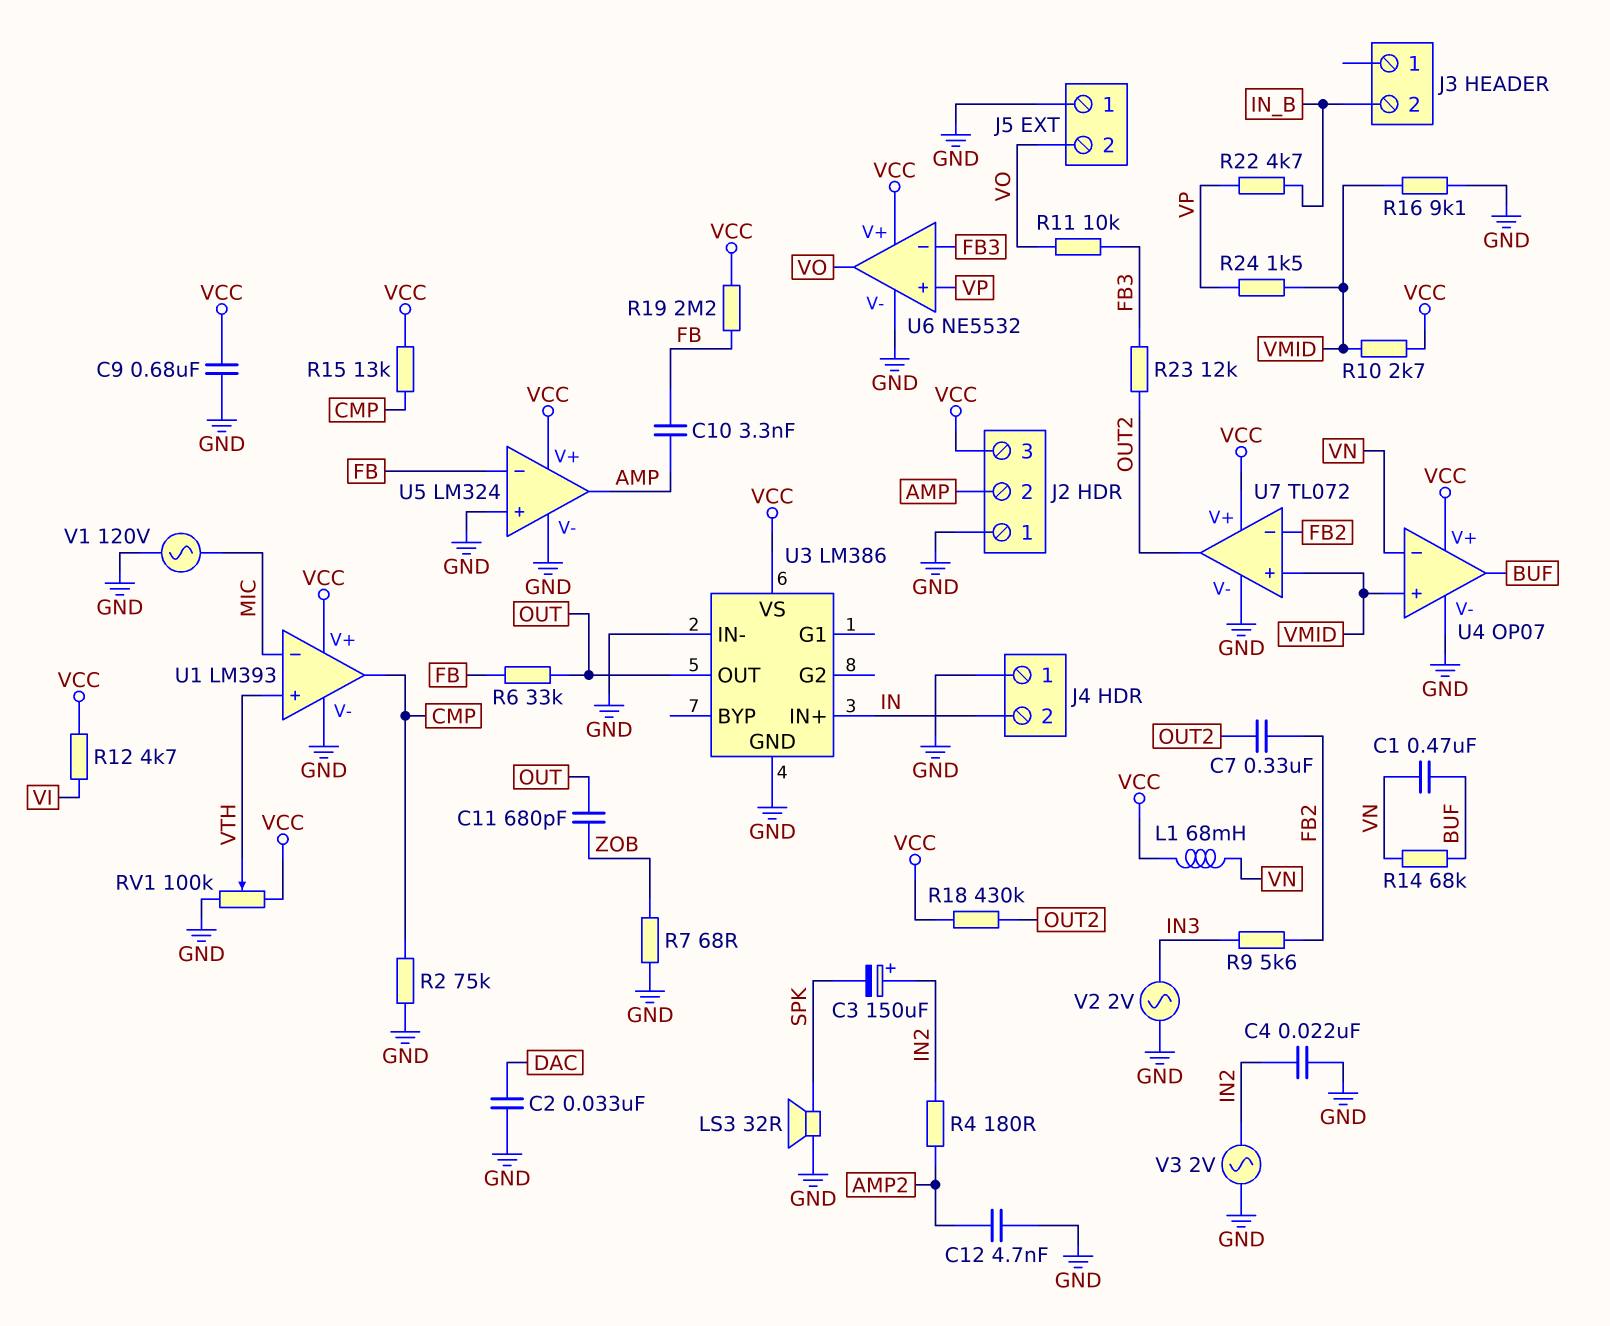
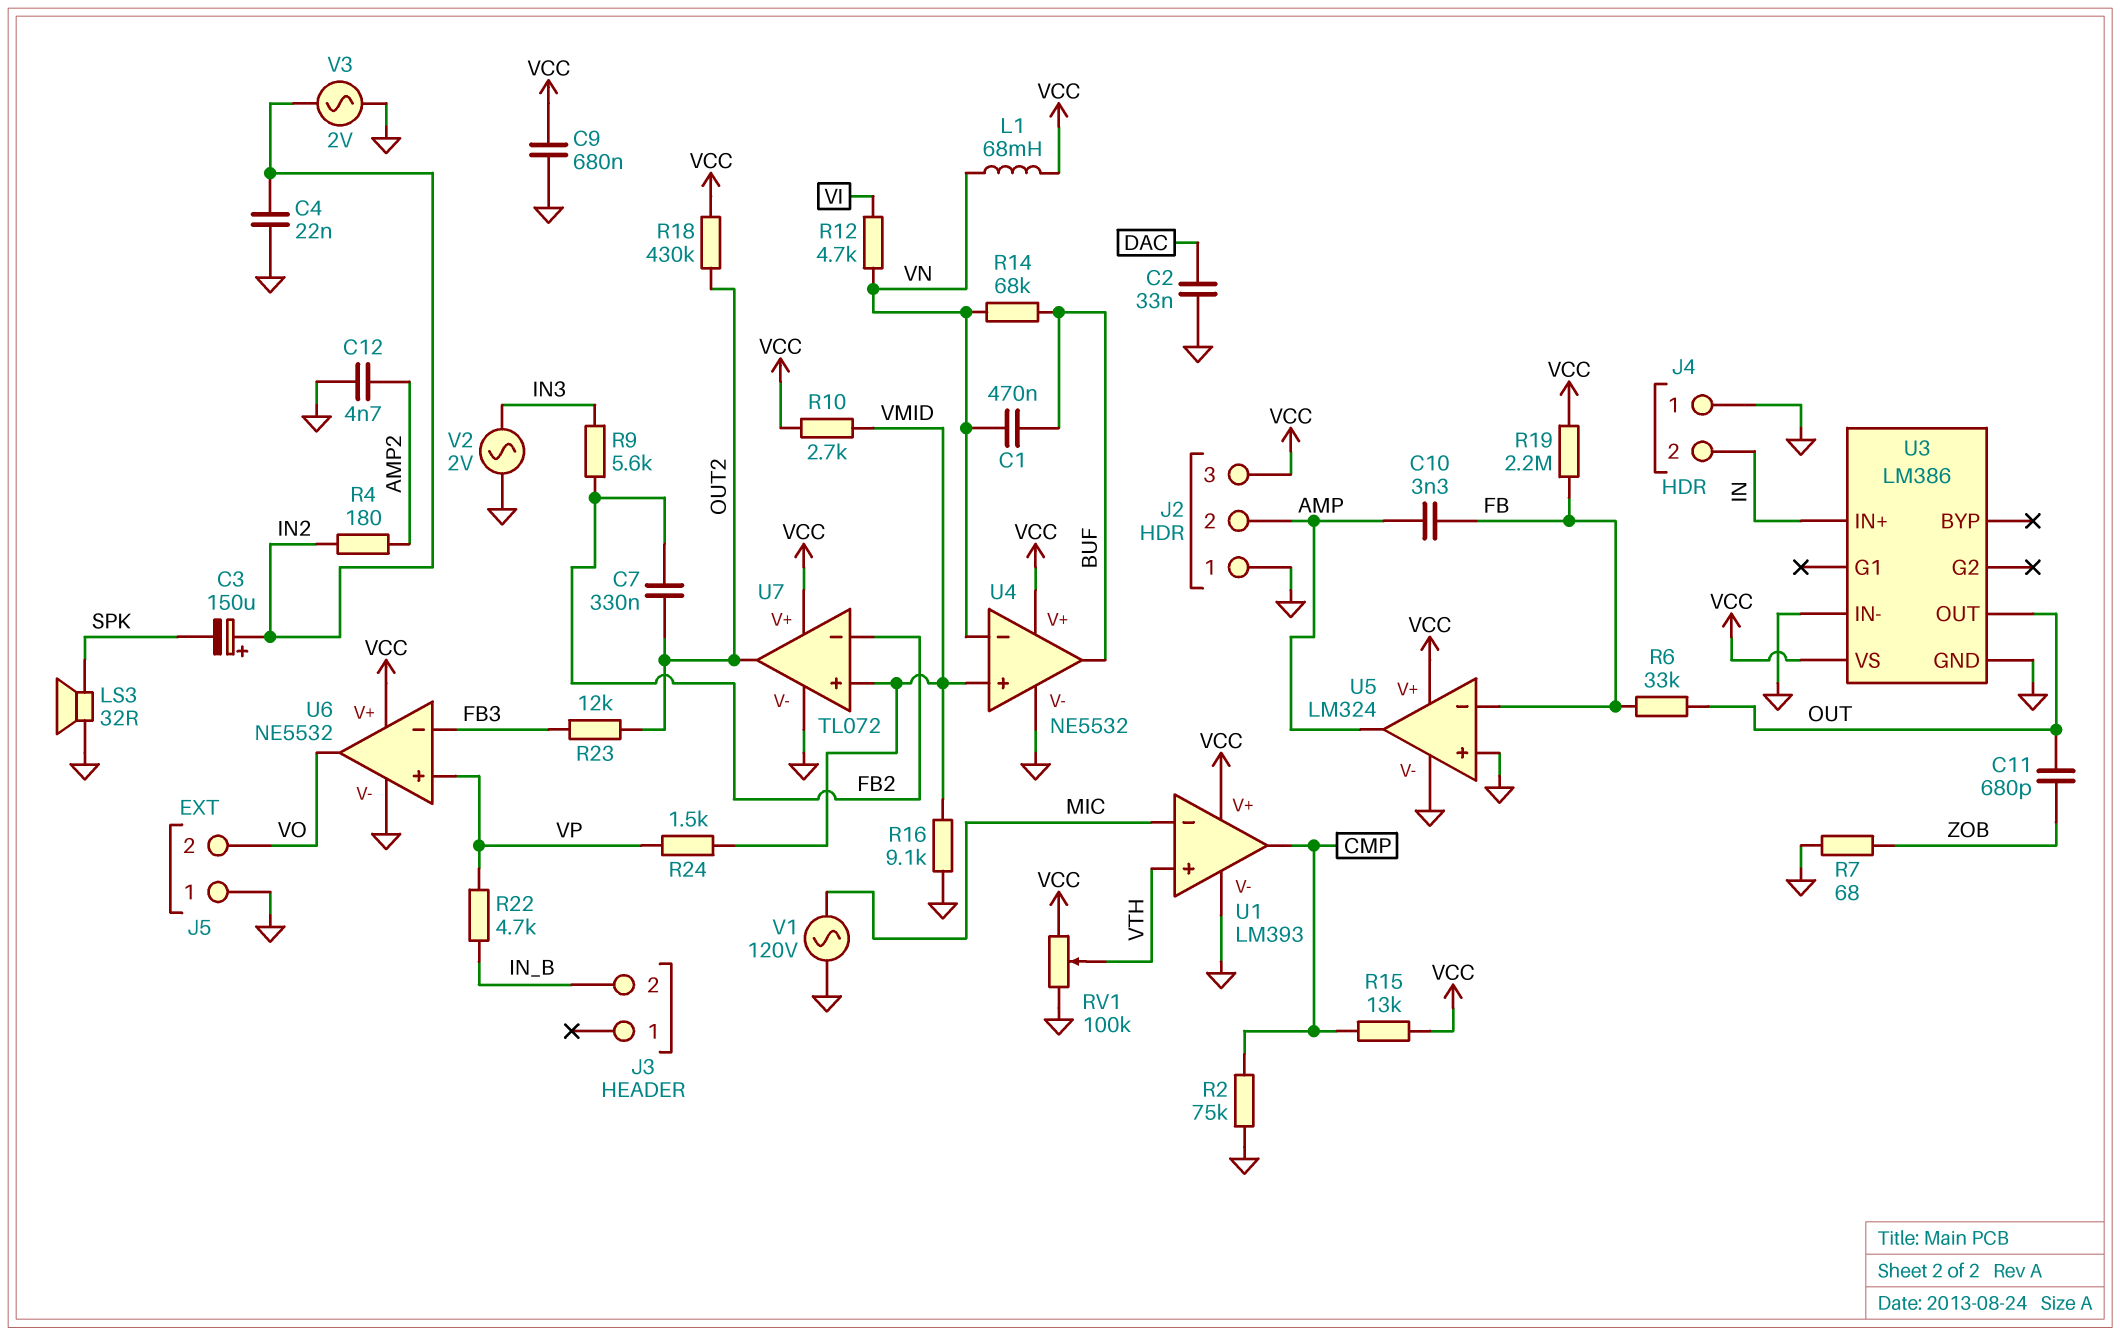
R11: 10k (FB3, VO) -> none
R12: 4.7k (VCC, VI) -> 4.7k (VI, VN)
U4: OP07 -> NE5532

